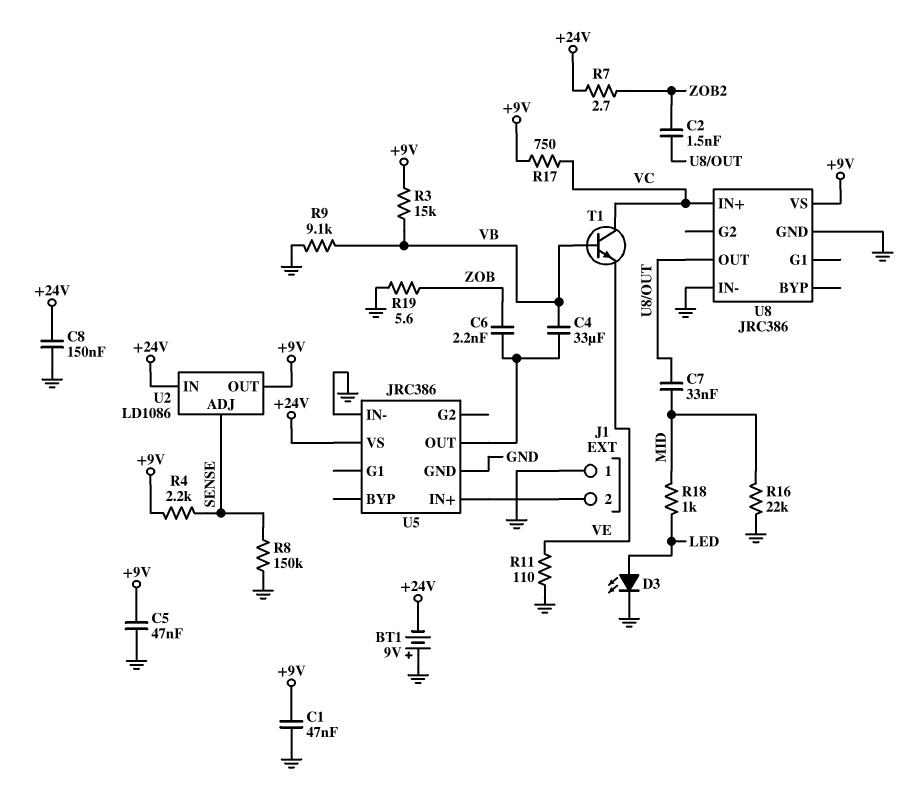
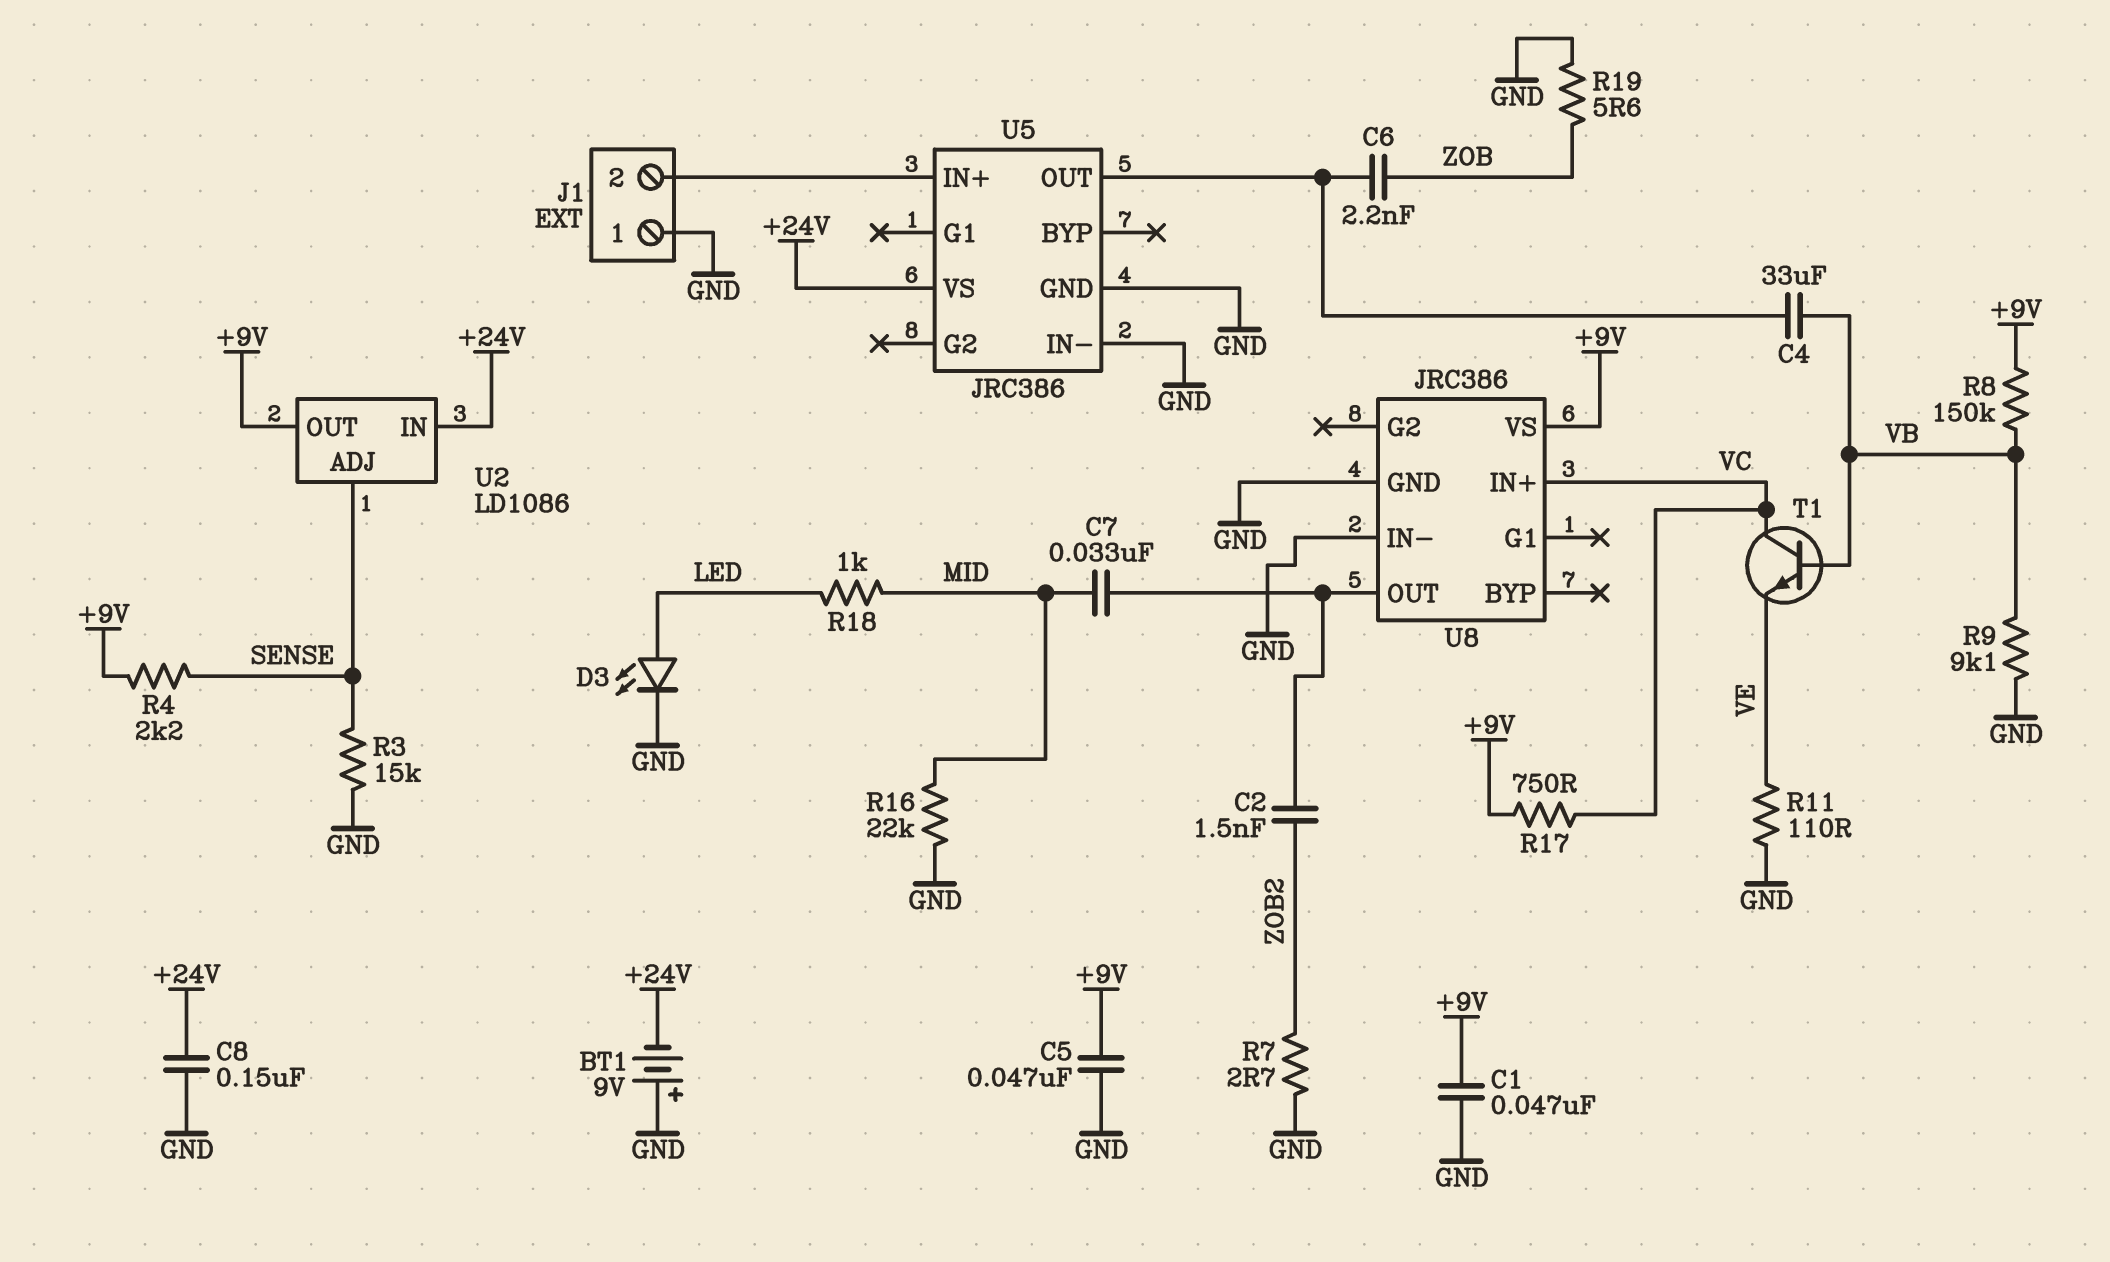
R3: 15k (+9V, VB) -> 15k (GND, SENSE)
R7: 2.7 (+24V, ZOB2) -> 2.7 (GND, ZOB2)
R8: 150k (GND, SENSE) -> 150k (+9V, VB)

